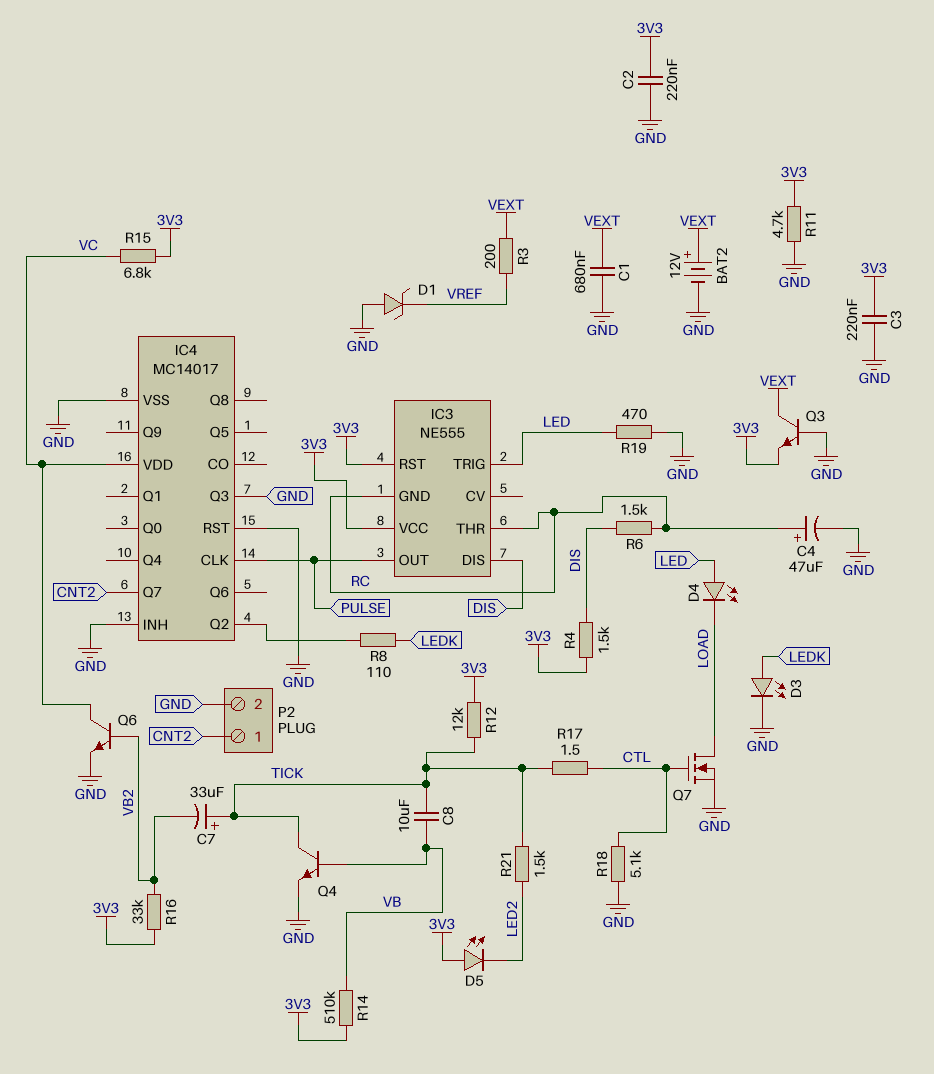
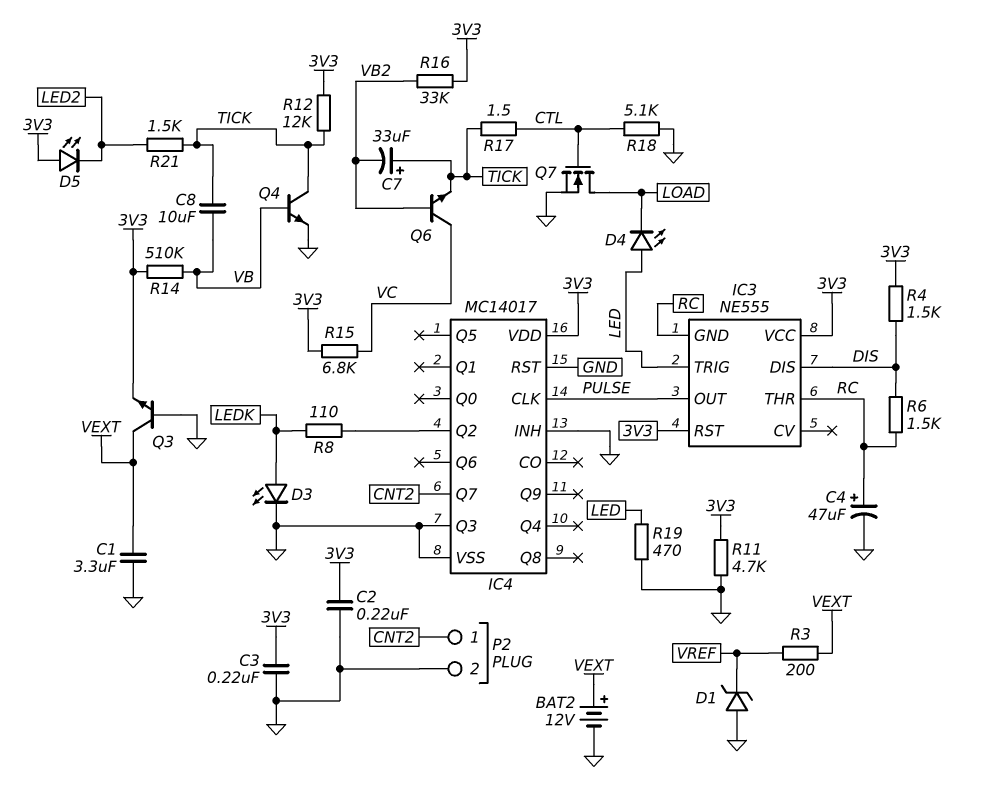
C1: 680nF (GND, VEXT) -> 3.3uF (GND, VEXT)
IC4 pin VDD: VC -> 3V3
Q6: NPN (B VB2, C VC, E GND) -> NPN (B VB2, C VC, E TICK)

